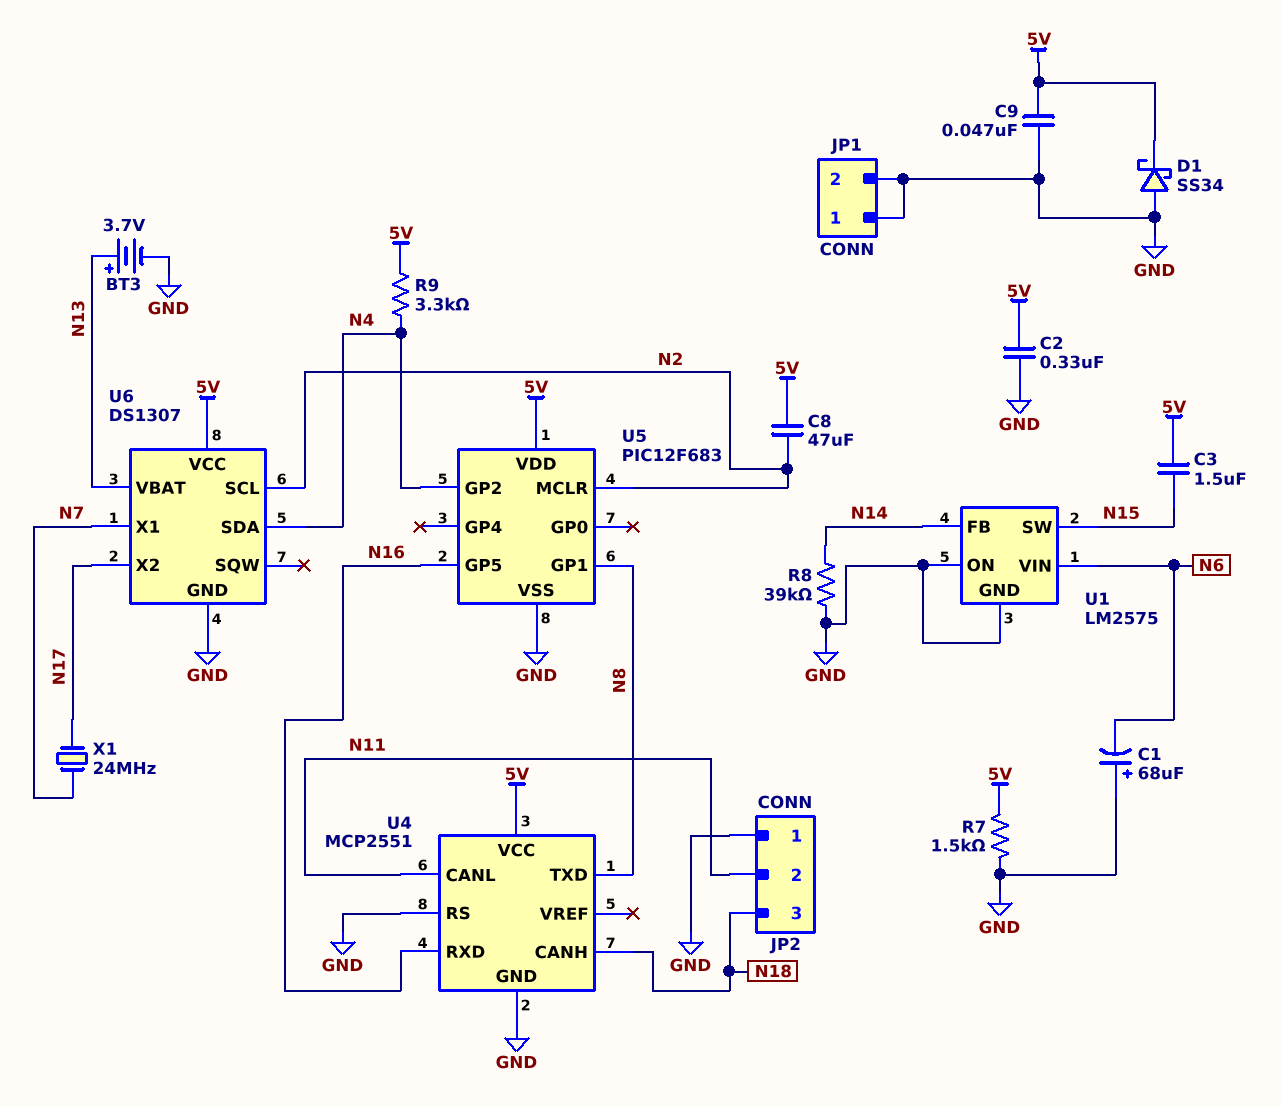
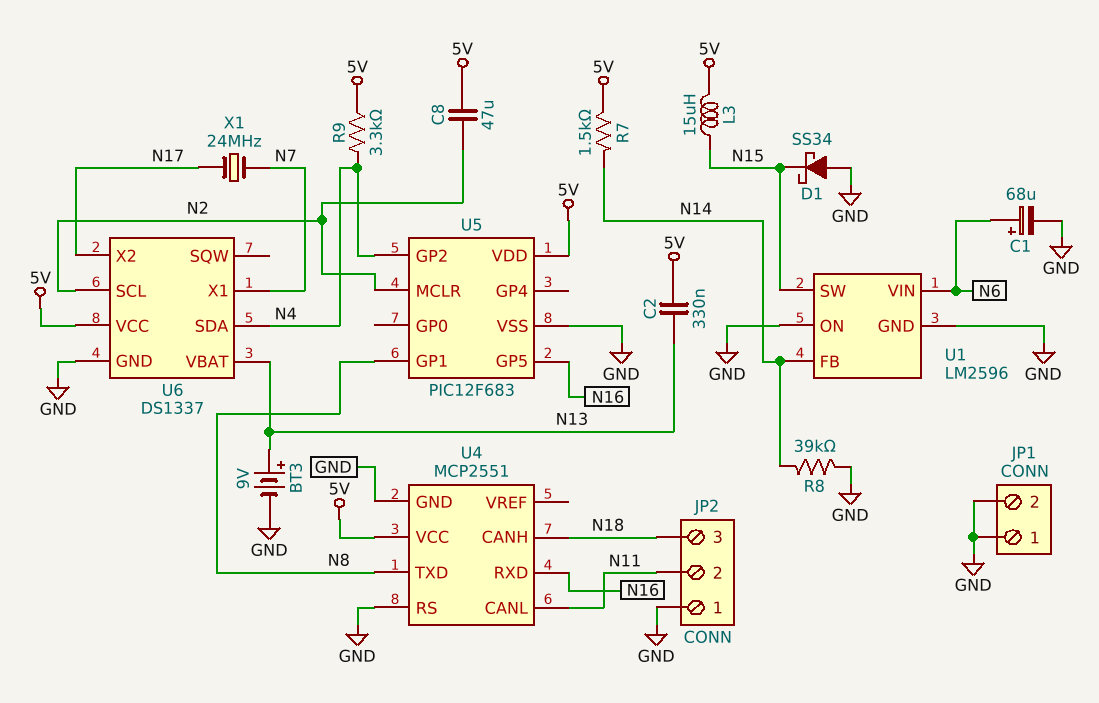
BT3: 3.7V (plus N13, minus GND) -> 9V (plus N13, minus GND)
C1: 68uF (plus GND, minus N6) -> 68uF (plus N6, minus GND)
C2: 330nF (5V, GND) -> 330nF (5V, N13)
C3: 1.5uF (5V, N15) -> none
C9: 47nF (5V, GND) -> none
D1: schottky SS34 (A GND, K 5V) -> schottky SS34 (A GND, K N15)
L3: none -> 15uH (5V, N15)
R7: 1.5k (5V, GND) -> 1.5k (5V, N14)
U1: LM2575 -> LM2596
U6: DS1307 -> DS1337

